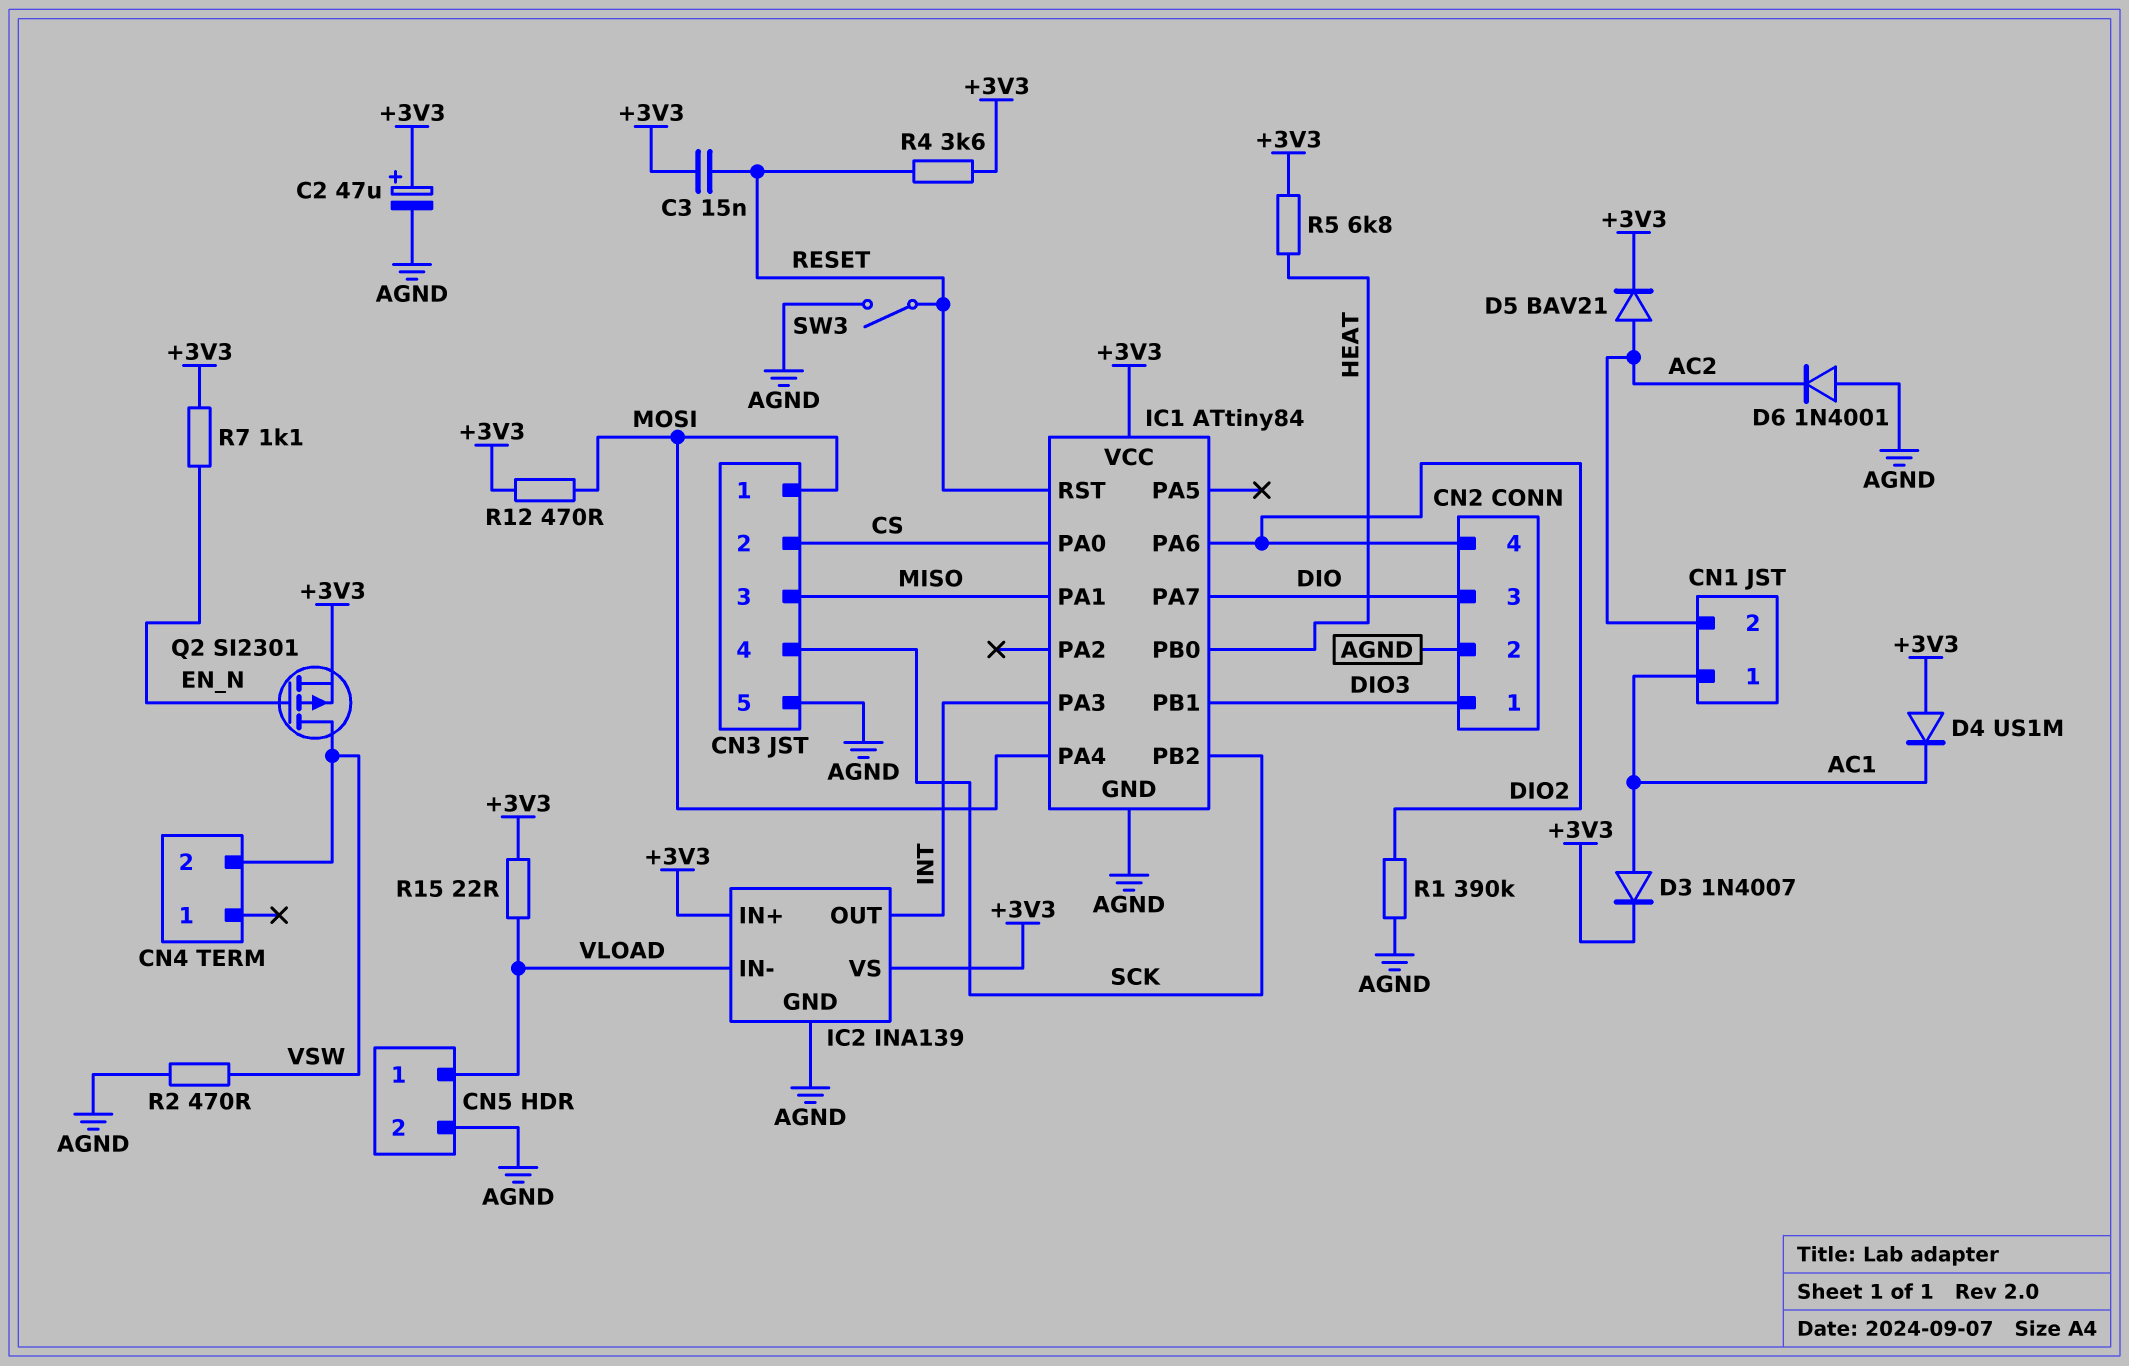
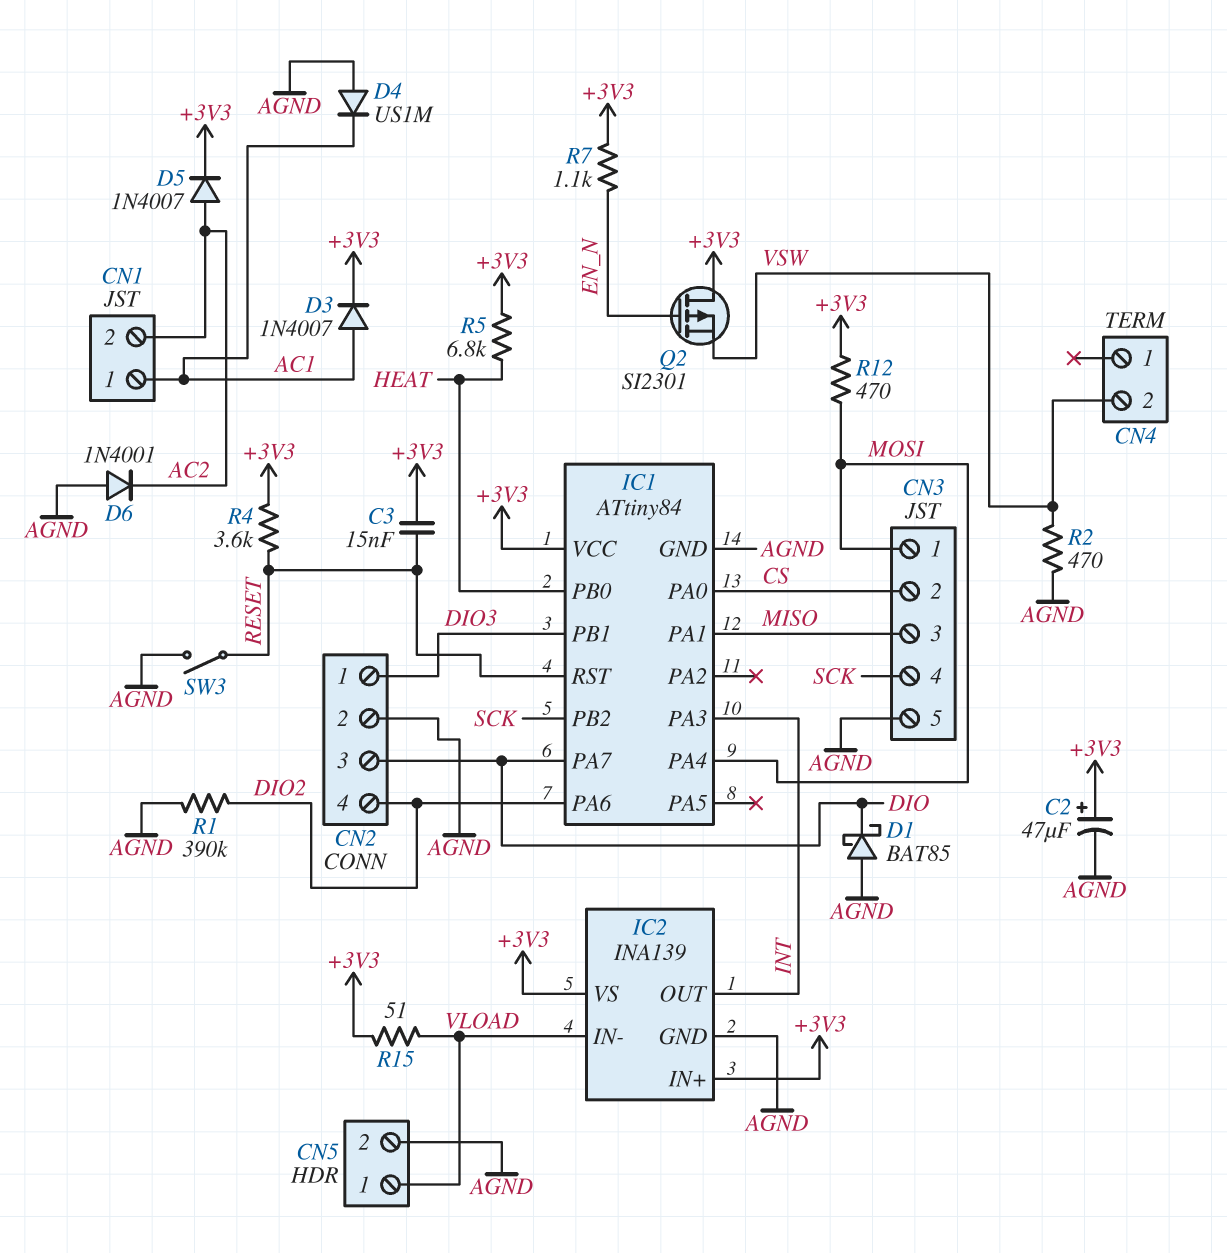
D1: none -> schottky BAT85 (A AGND, K DIO)
D4: diode US1M (A +3V3, K AC1) -> diode US1M (A AGND, K AC1)
D5: diode BAV21 (A AC2, K +3V3) -> diode 1N4007 (A AC2, K +3V3)
Q2: PMOS SI2301 (G EN_N, D VSW, S +3V3) -> PMOS SI2301 (G EN_N, D +3V3, S VSW)
R15: 22 (+3V3, VLOAD) -> 51 (+3V3, VLOAD)

